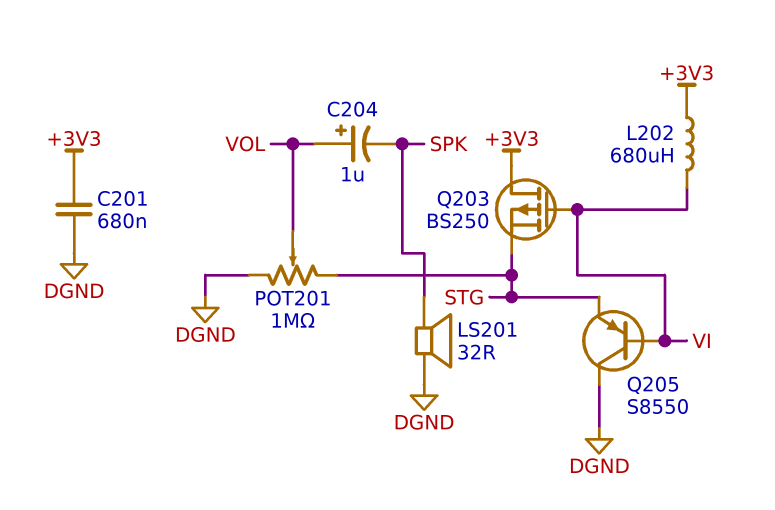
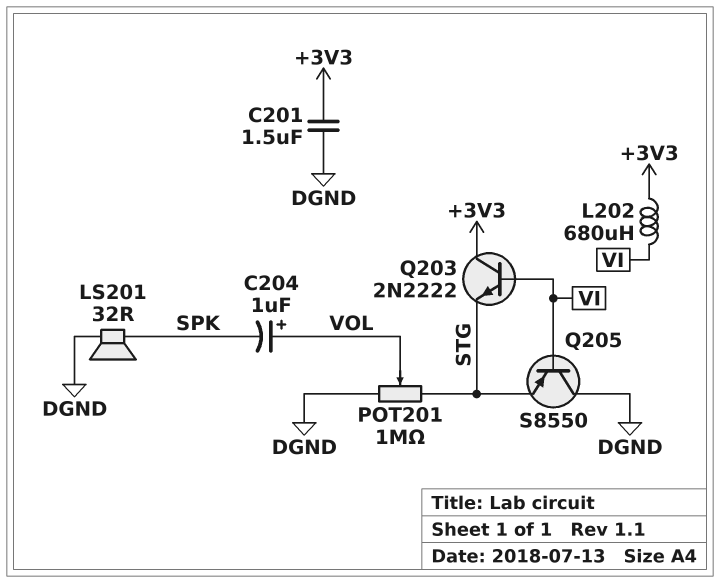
C201: 680nF (+3V3, DGND) -> 1.5uF (+3V3, DGND)
Q203: PMOS BS250 (G VI, D +3V3, S STG) -> NPN 2N2222 (B VI, C +3V3, E STG)

